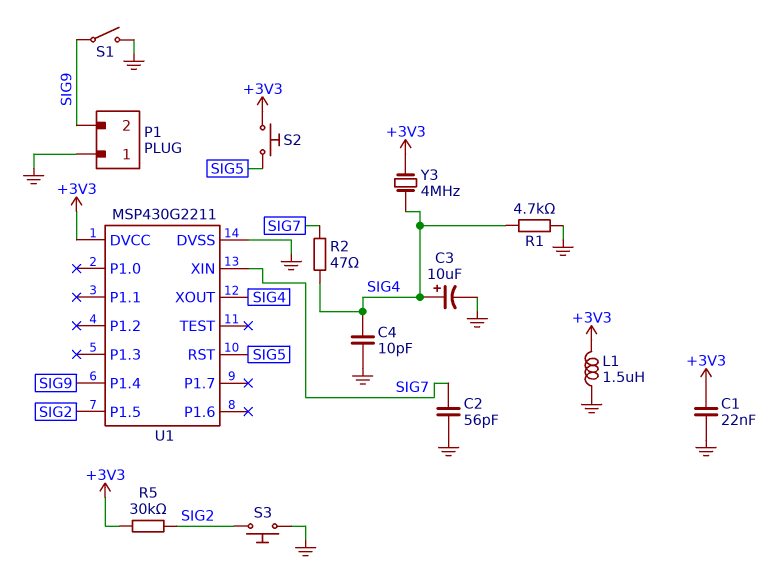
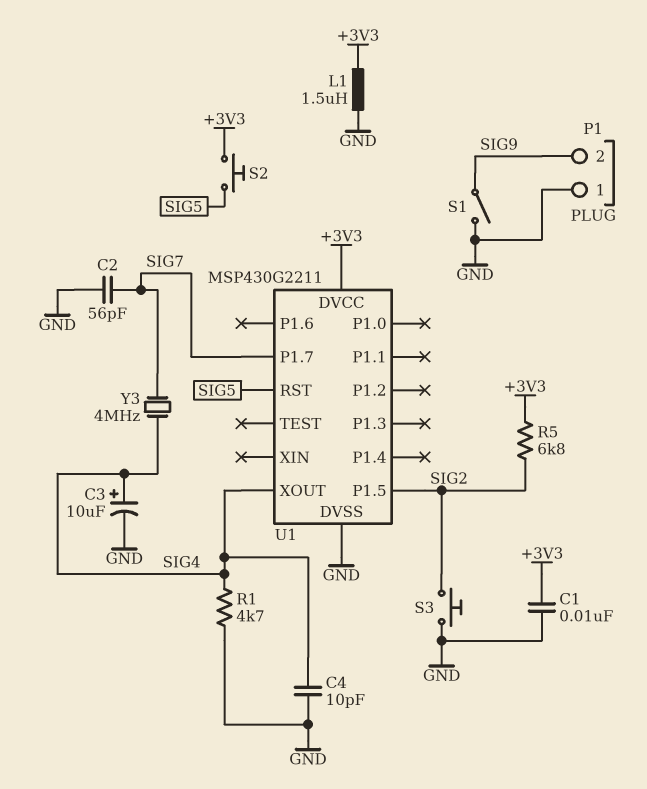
C1: 22nF (+3V3, GND) -> 10nF (+3V3, GND)
R2: 47 (SIG4, SIG7) -> none
R5: 30k (+3V3, SIG2) -> 6.8k (+3V3, SIG2)
U1 pin P1.4: SIG9 -> none
U1 pin P1.7: none -> SIG7
U1 pin XIN: SIG7 -> none
Y3: 4MHz (+3V3, SIG4) -> 4MHz (SIG4, SIG7)

